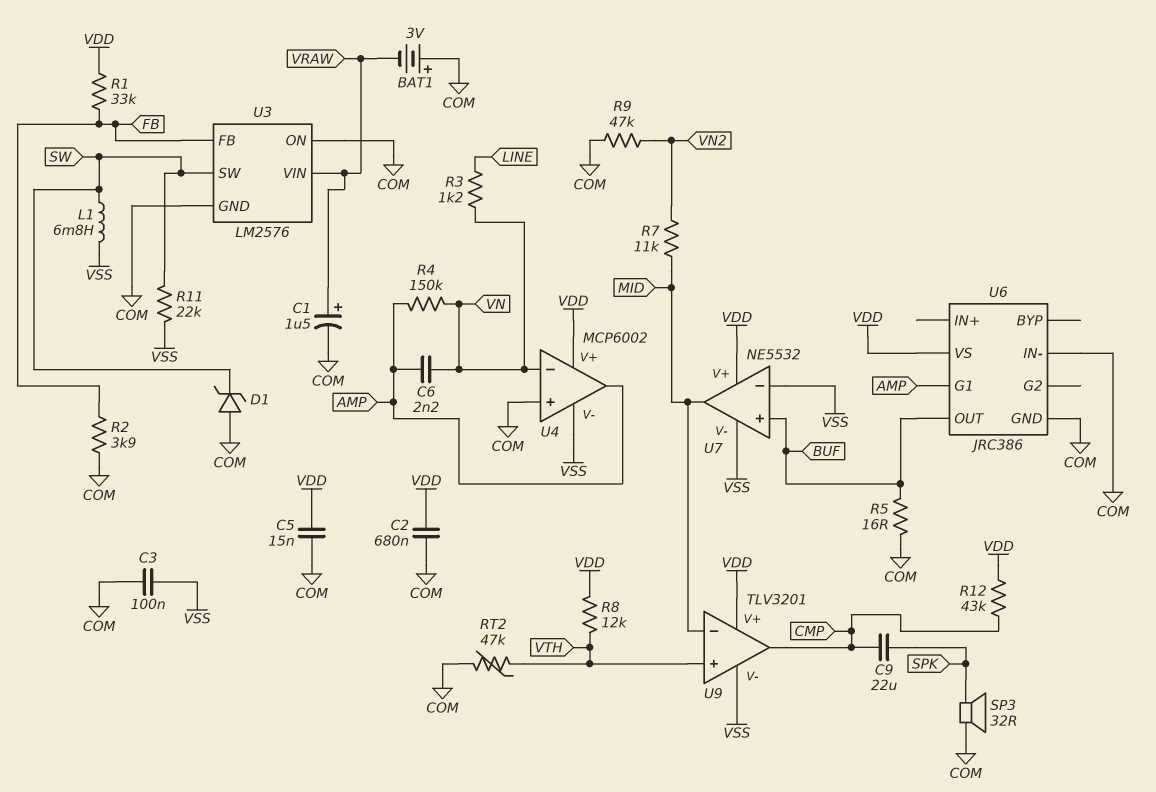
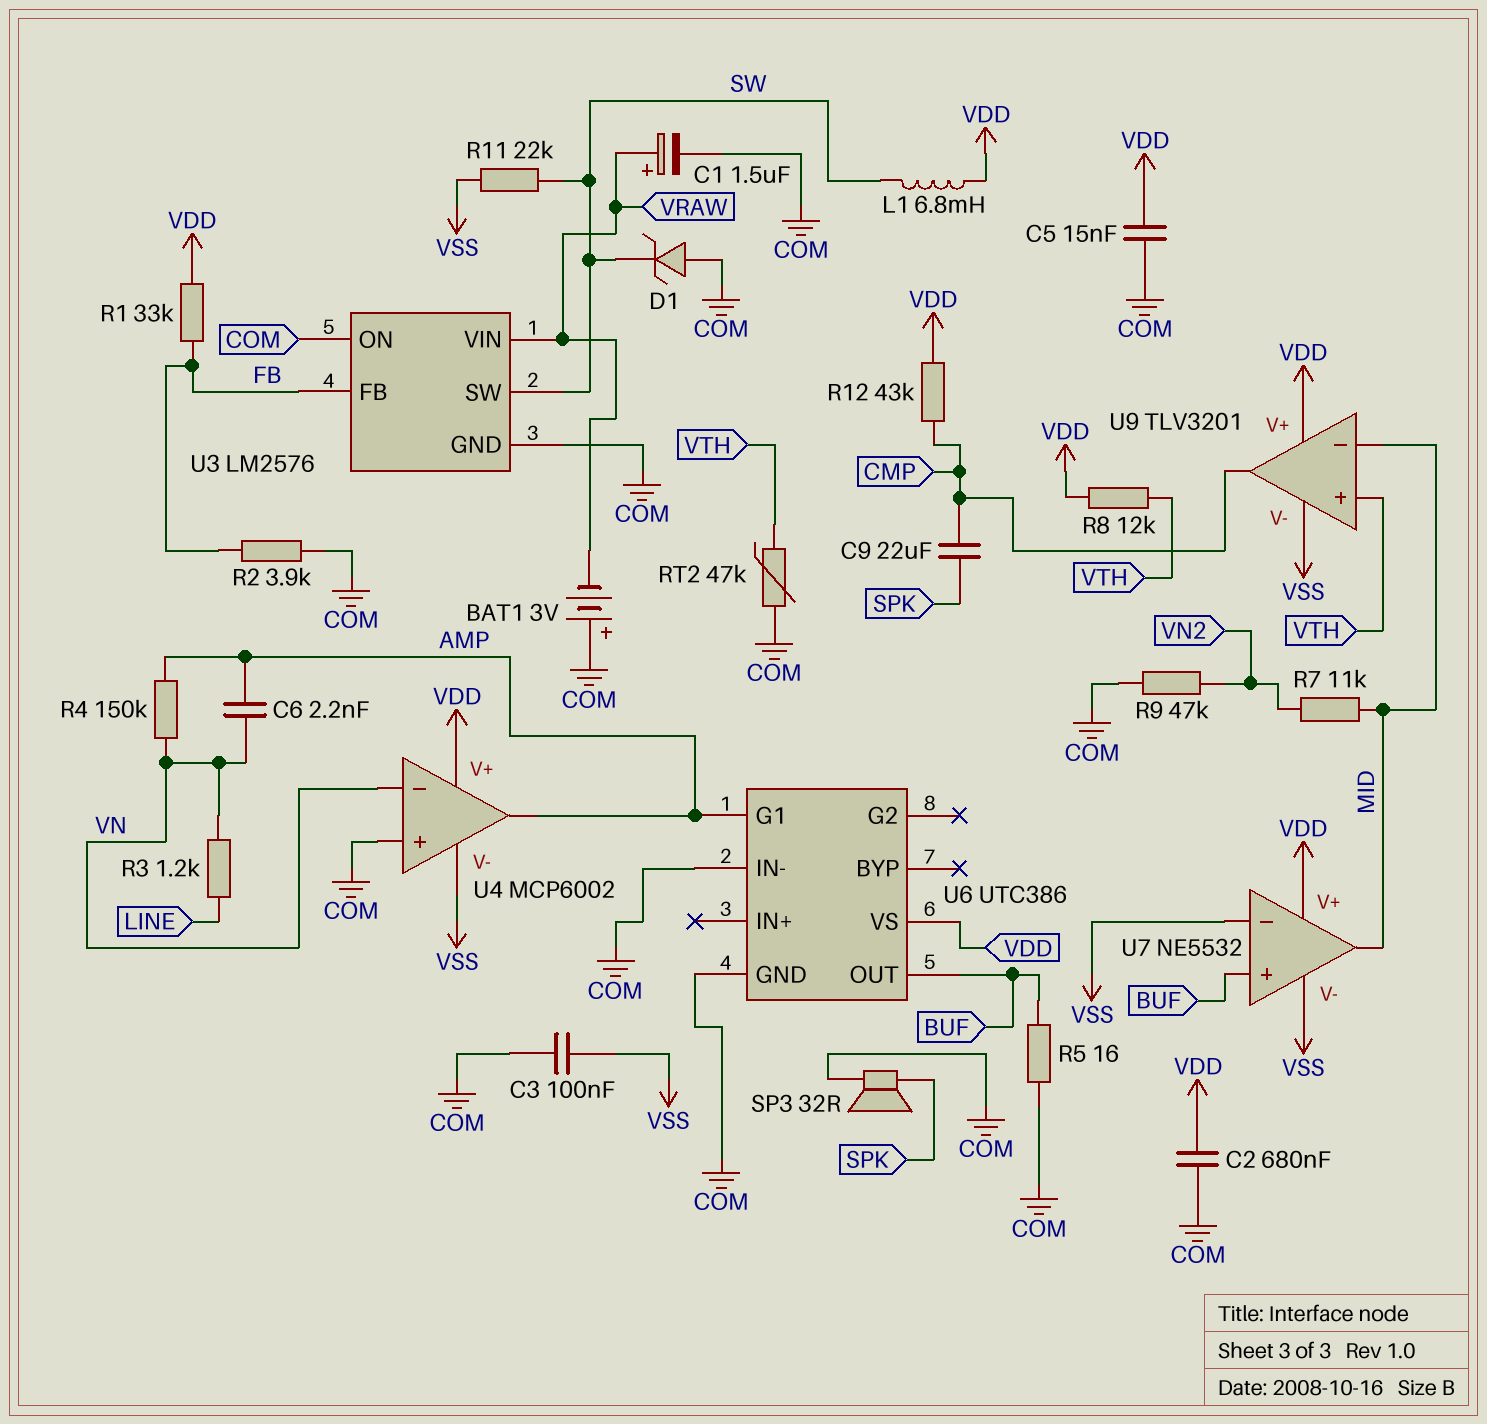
L1: 6.8mH (SW, VSS) -> 6.8mH (SW, VDD)
U6: JRC386 -> UTC386

